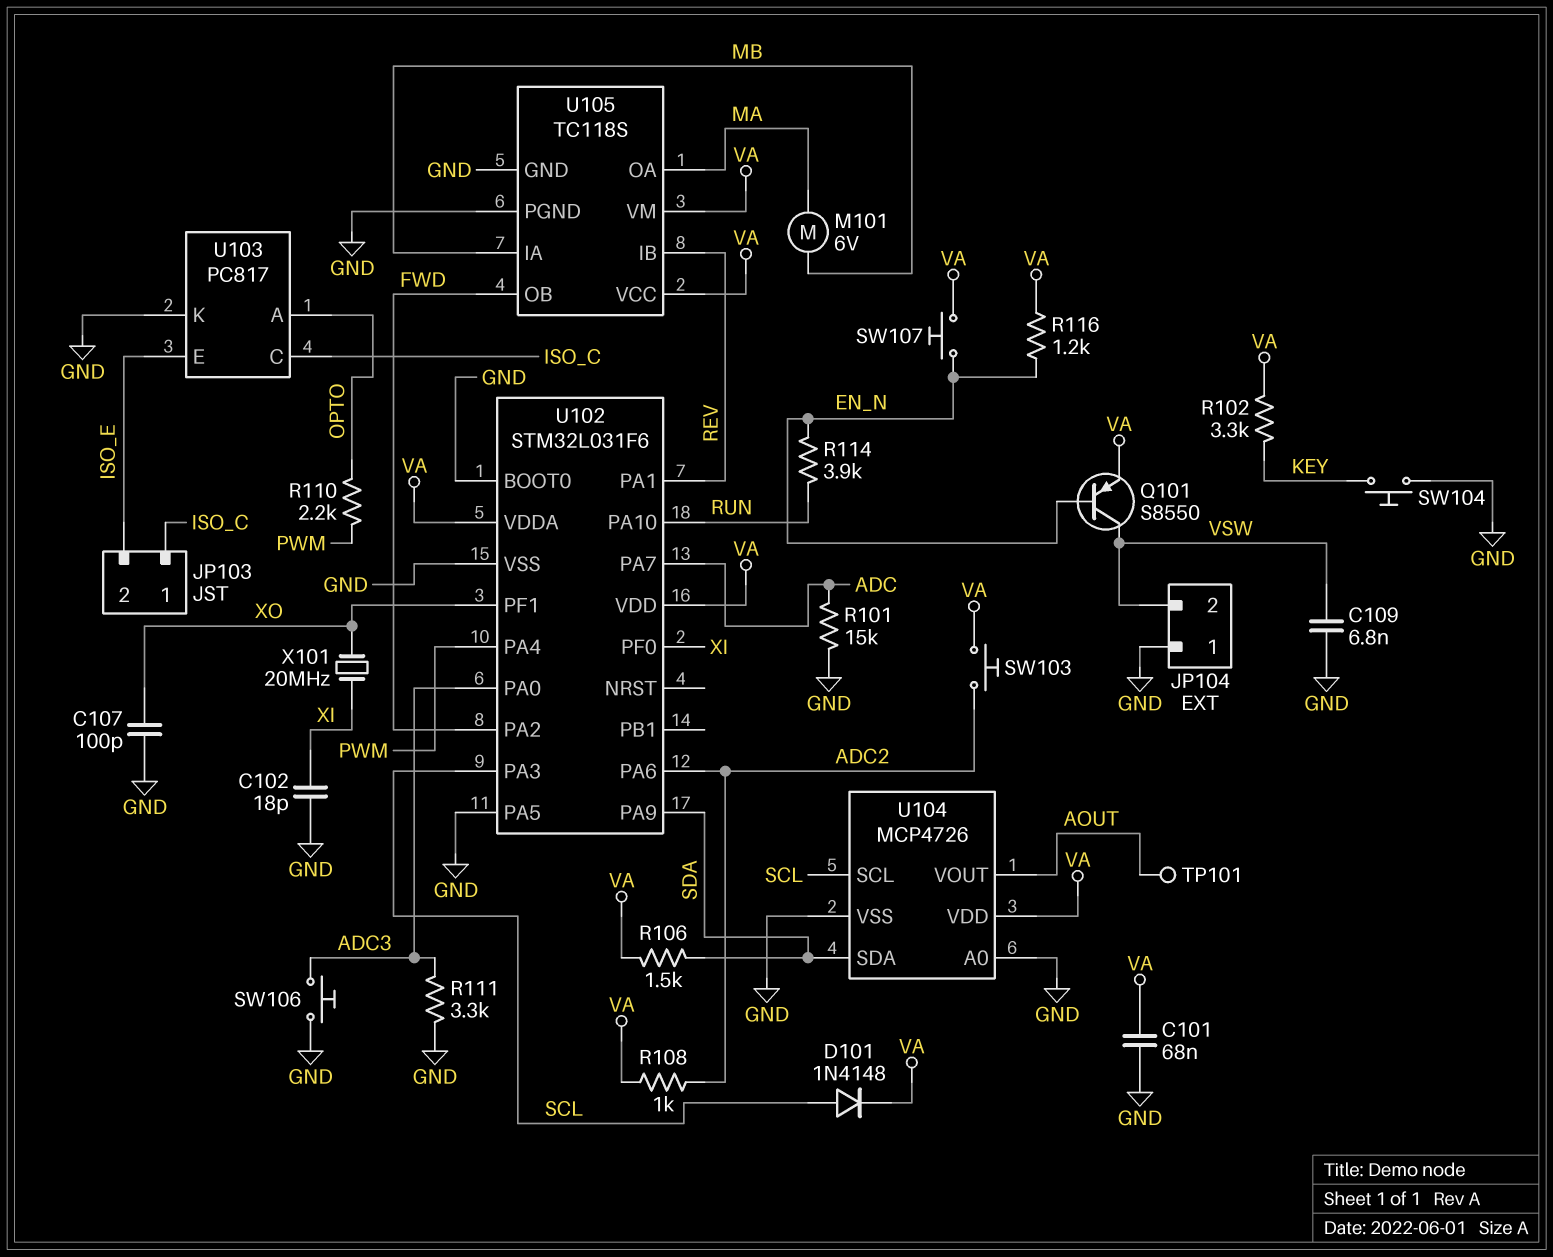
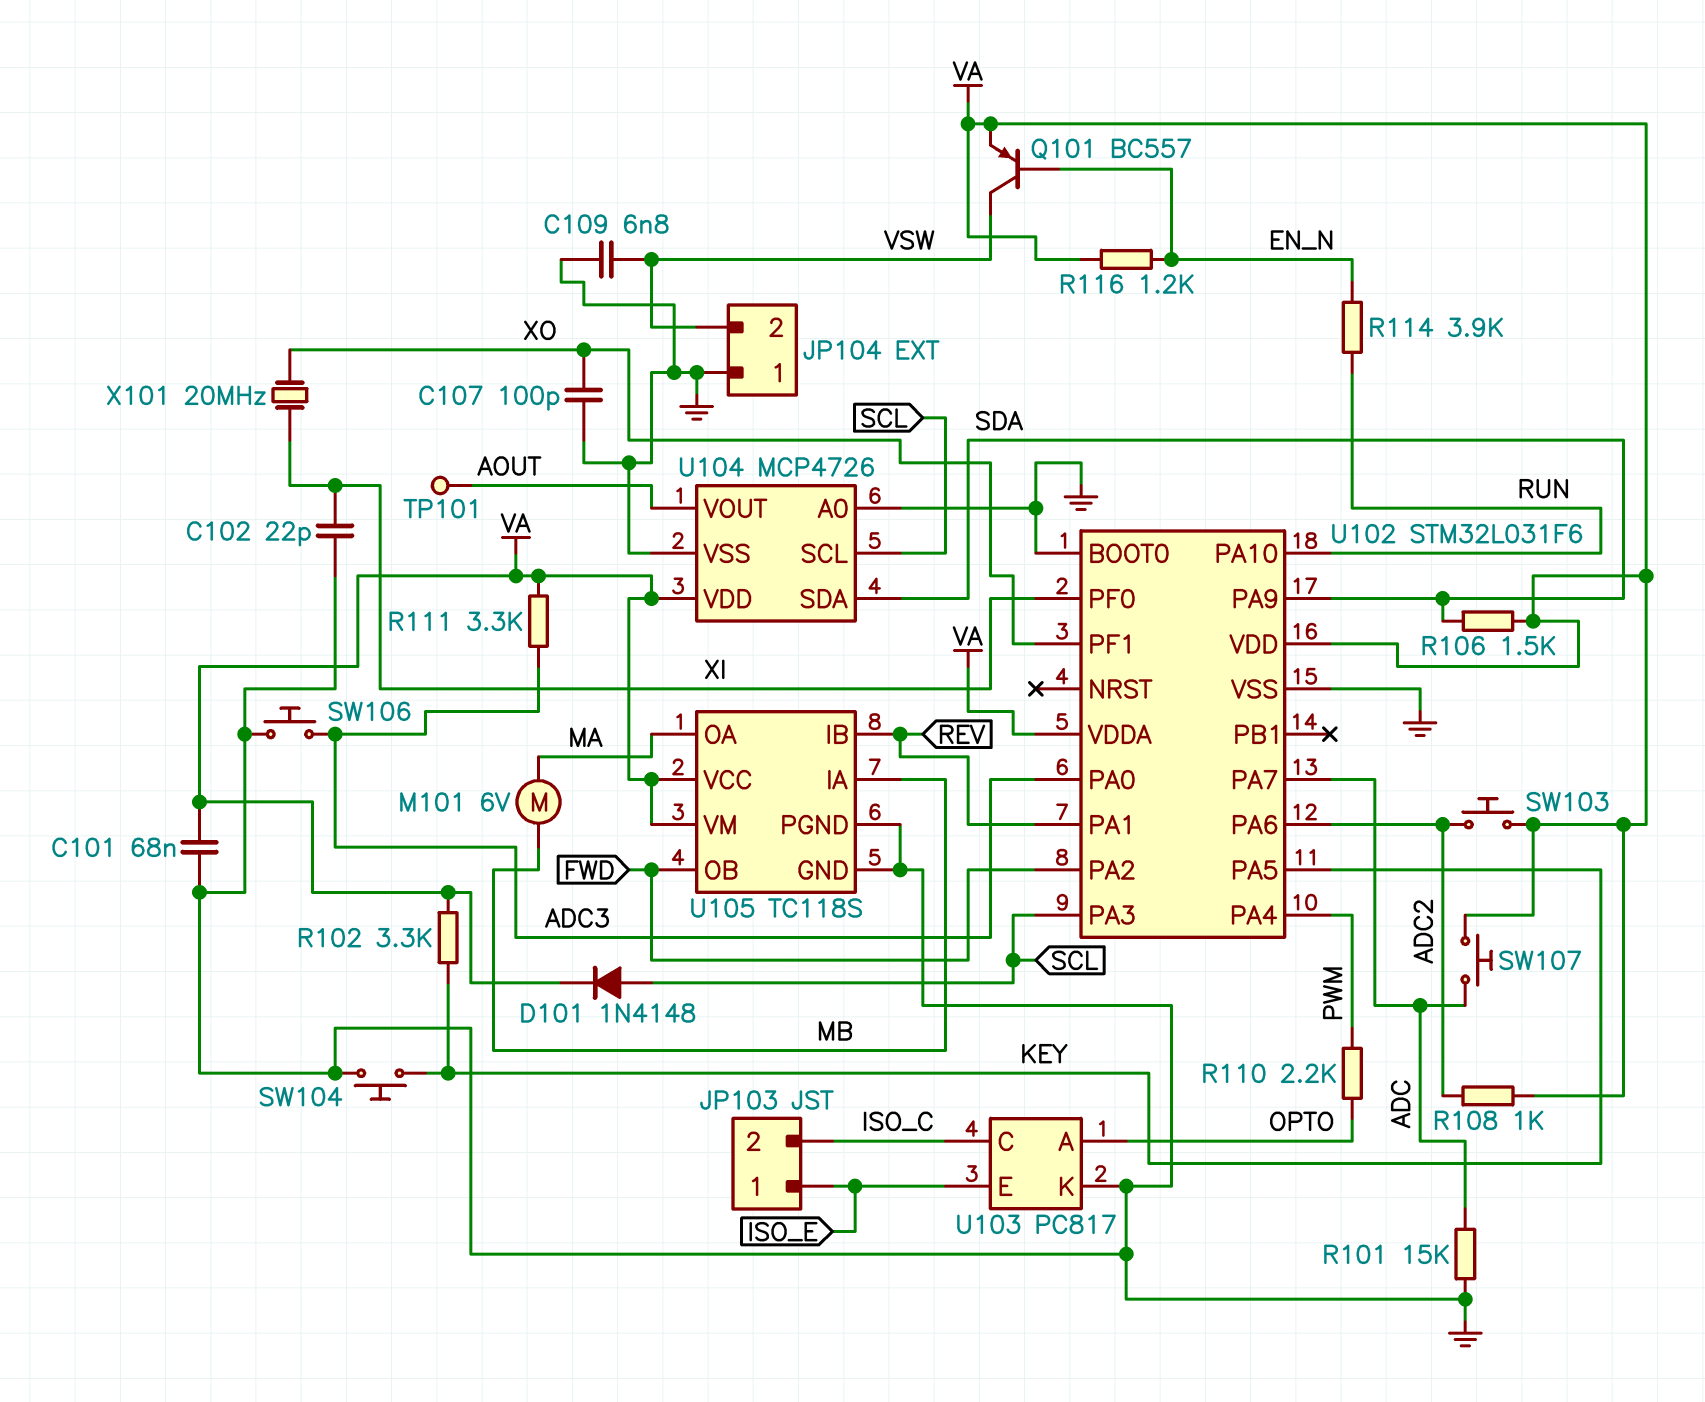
C102: 18pF (GND, XI) -> 22pF (GND, XI)
JP103 pin 1: ISO_C -> ISO_E
JP103 pin 2: ISO_E -> ISO_C
Q101: PNP S8550 (B EN_N, C VSW, E VA) -> PNP BC557 (B EN_N, C VSW, E VA)
R111: 3.3k (ADC3, GND) -> 3.3k (ADC3, VA)
SW107: button (EN_N, VA) -> button (ADC, VA)
U102 pin PA5: GND -> KEY

